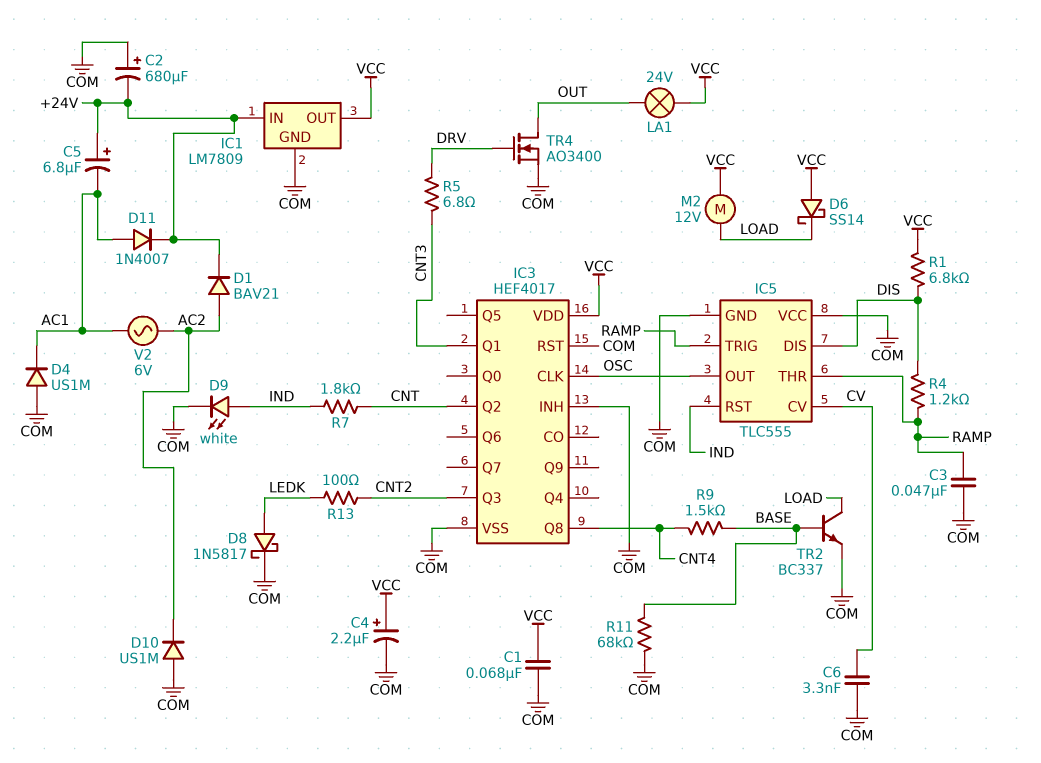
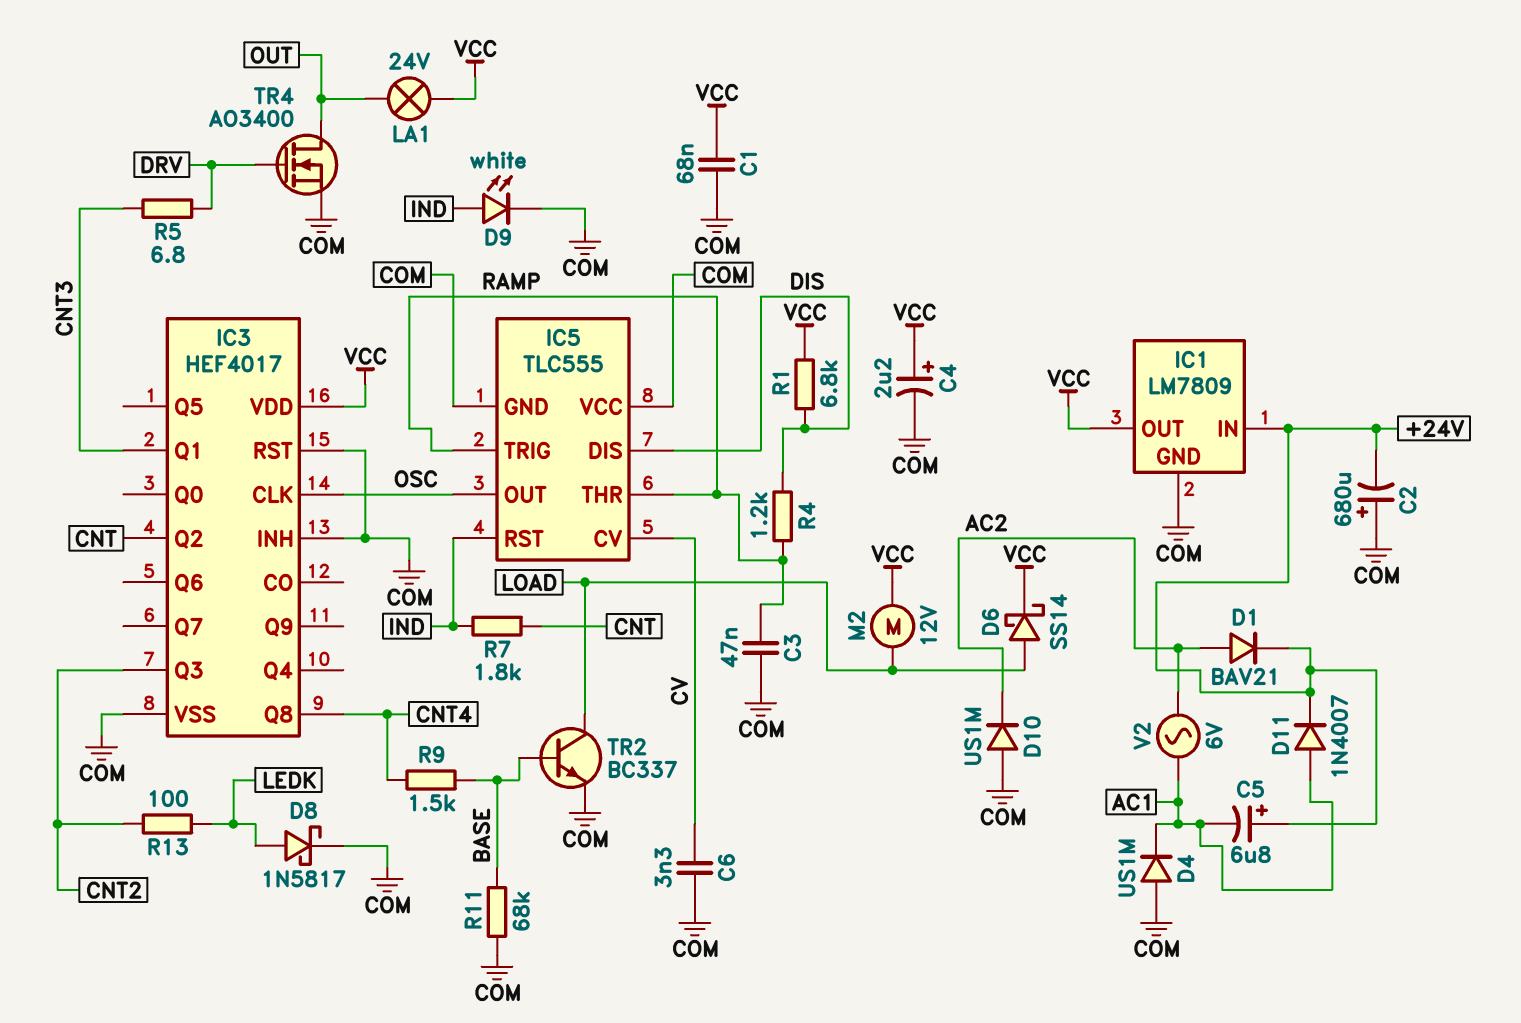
D6: schottky SS14 (A VCC, K LOAD) -> schottky SS14 (A LOAD, K VCC)

